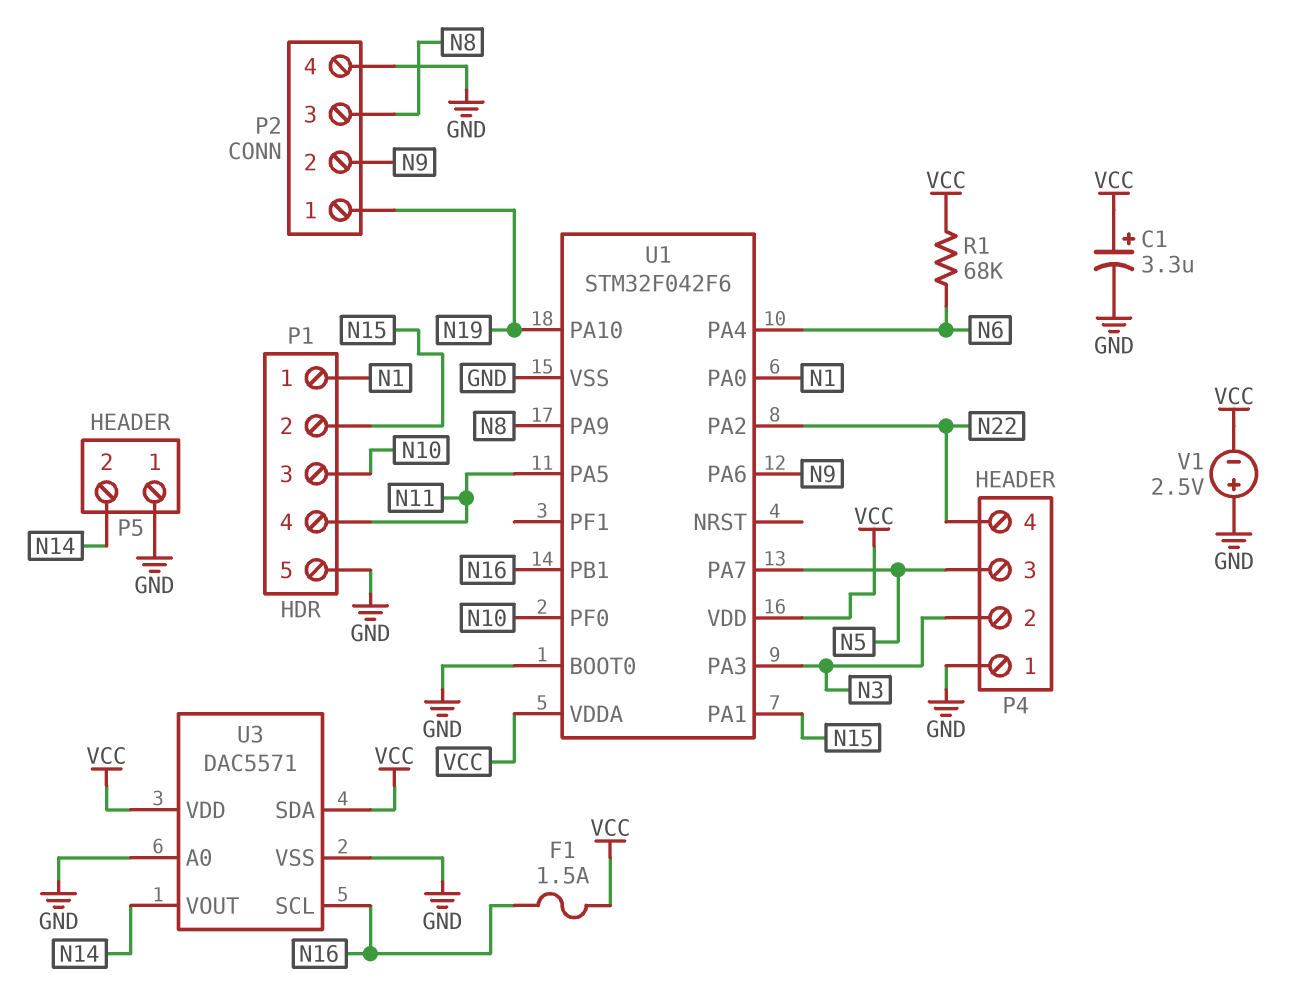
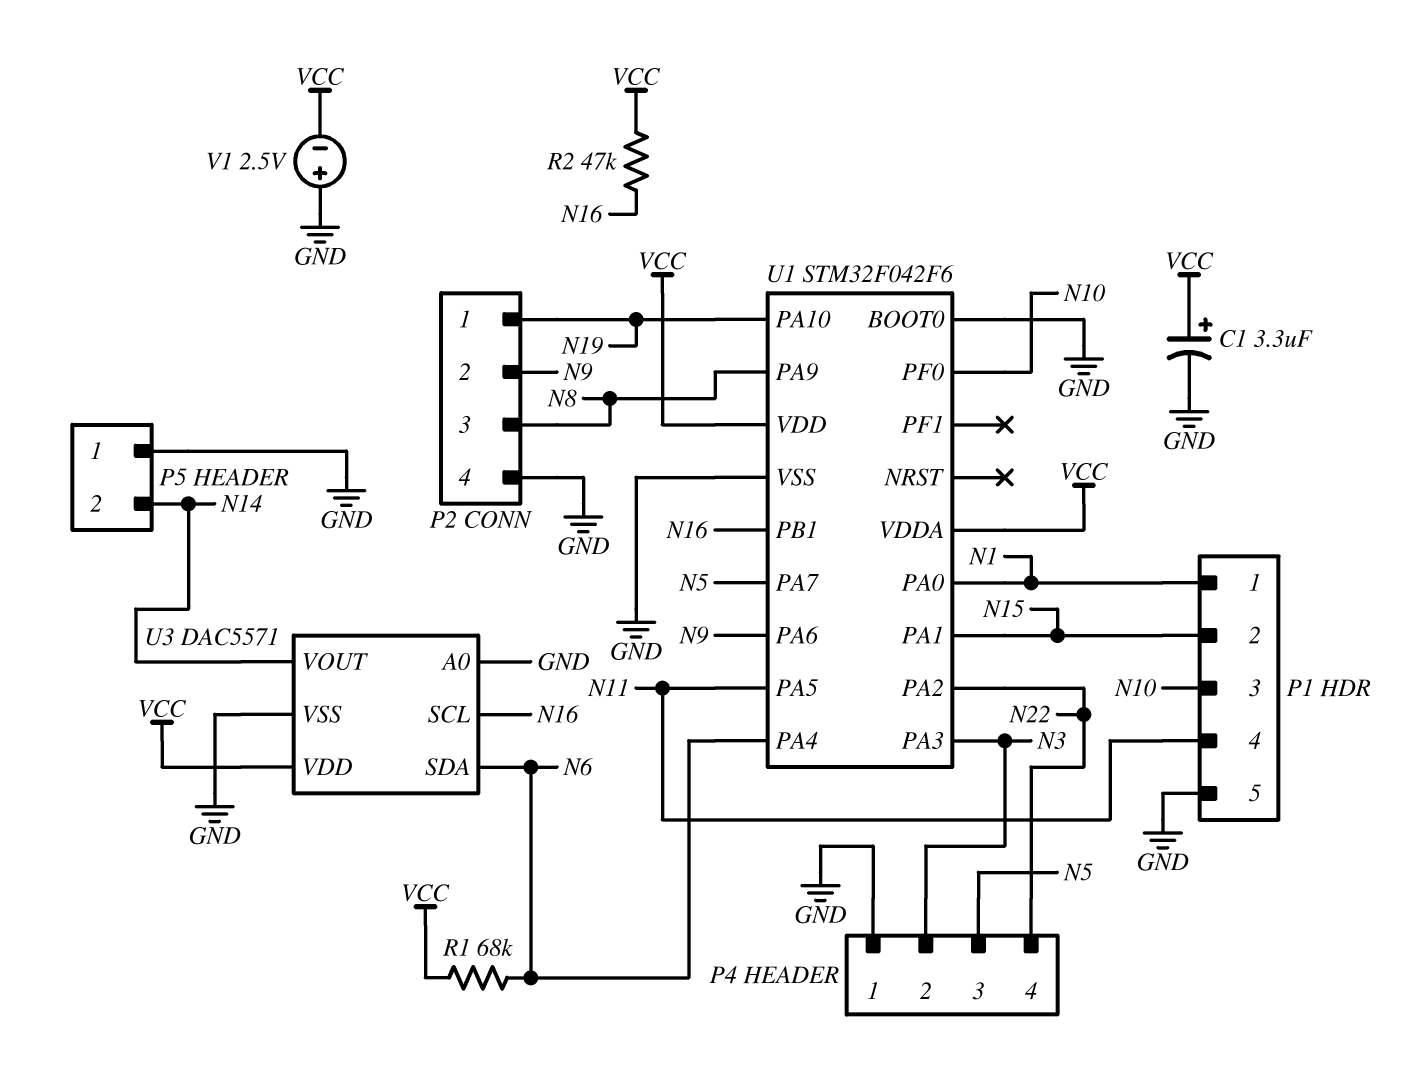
F1: 1.5A (N16, VCC) -> none
R2: none -> 47k (N16, VCC)
U3 pin SDA: VCC -> N6

